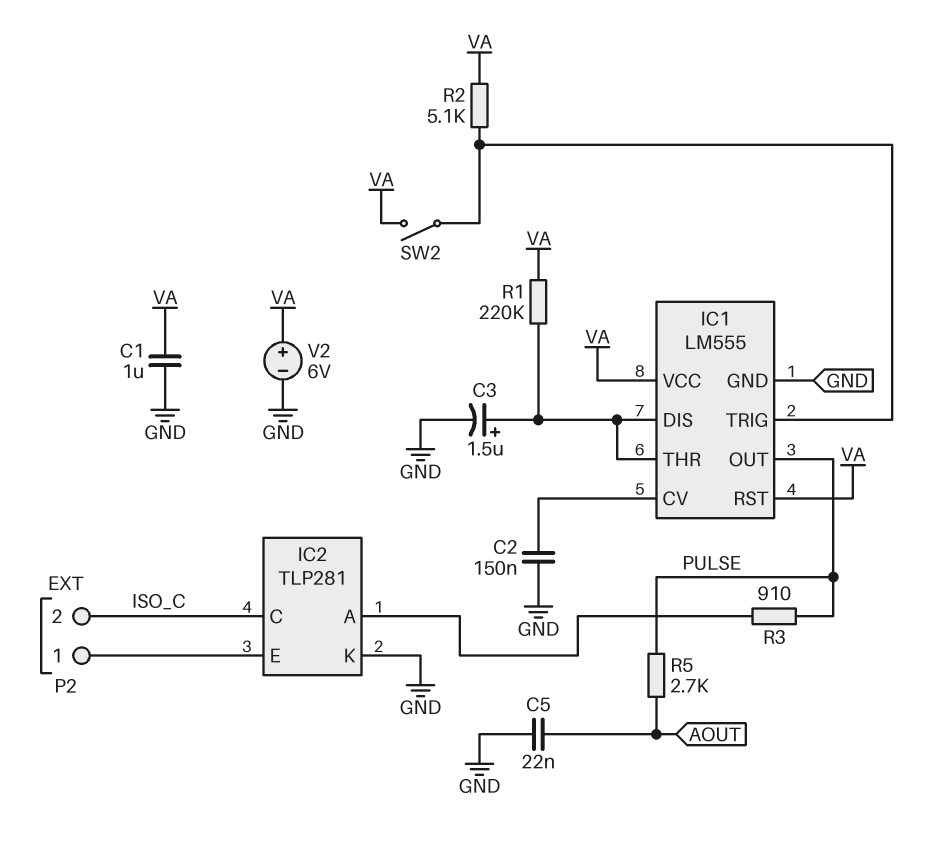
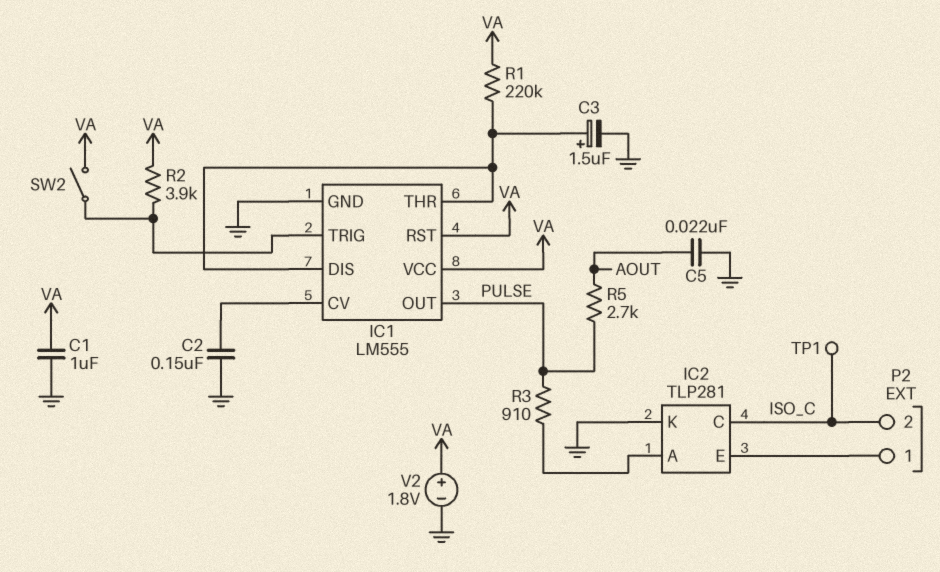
R2: 5.1k (IC1/TRIG, VA) -> 3.9k (IC1/TRIG, VA)
TP1: none -> test point (ISO_C)
V2: 6V (plus VA, minus GND) -> 1.8V (plus VA, minus GND)

